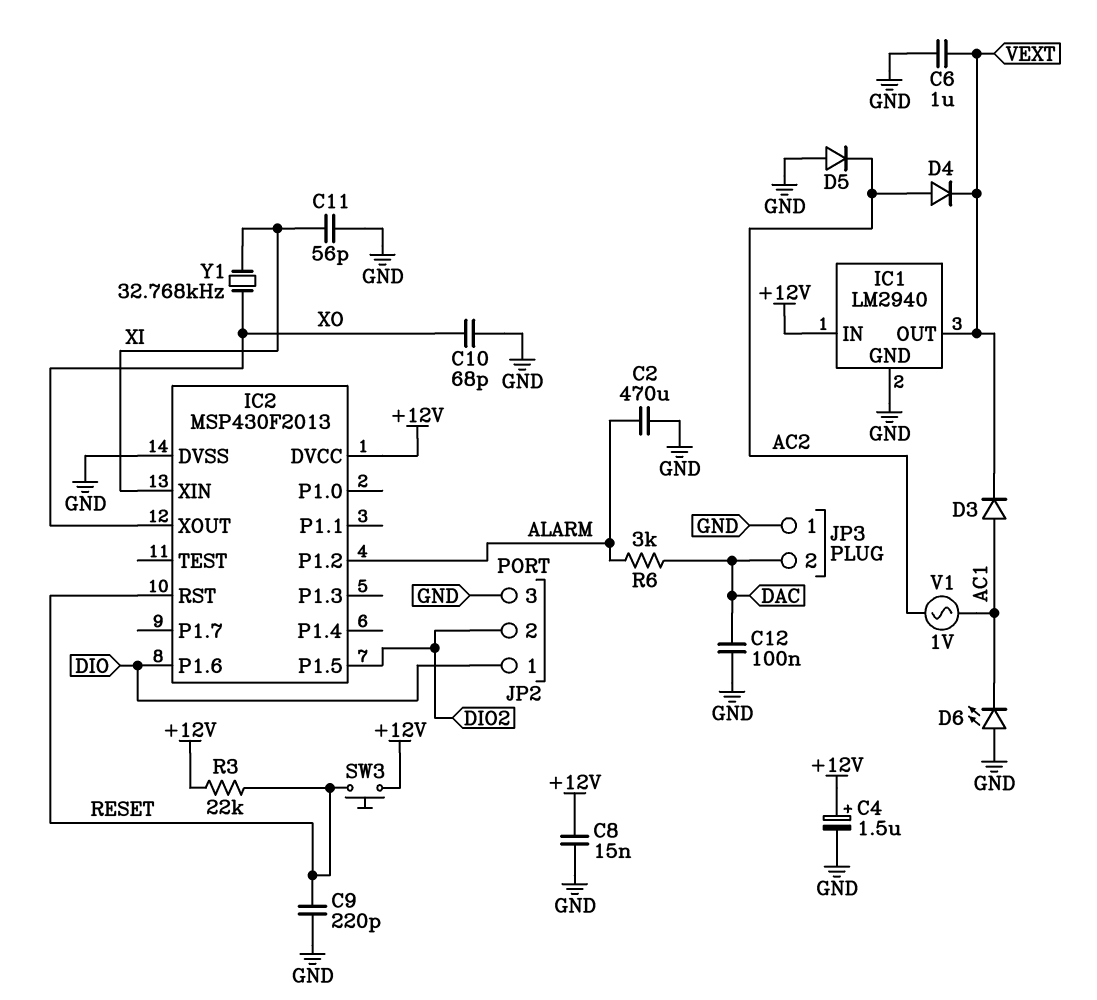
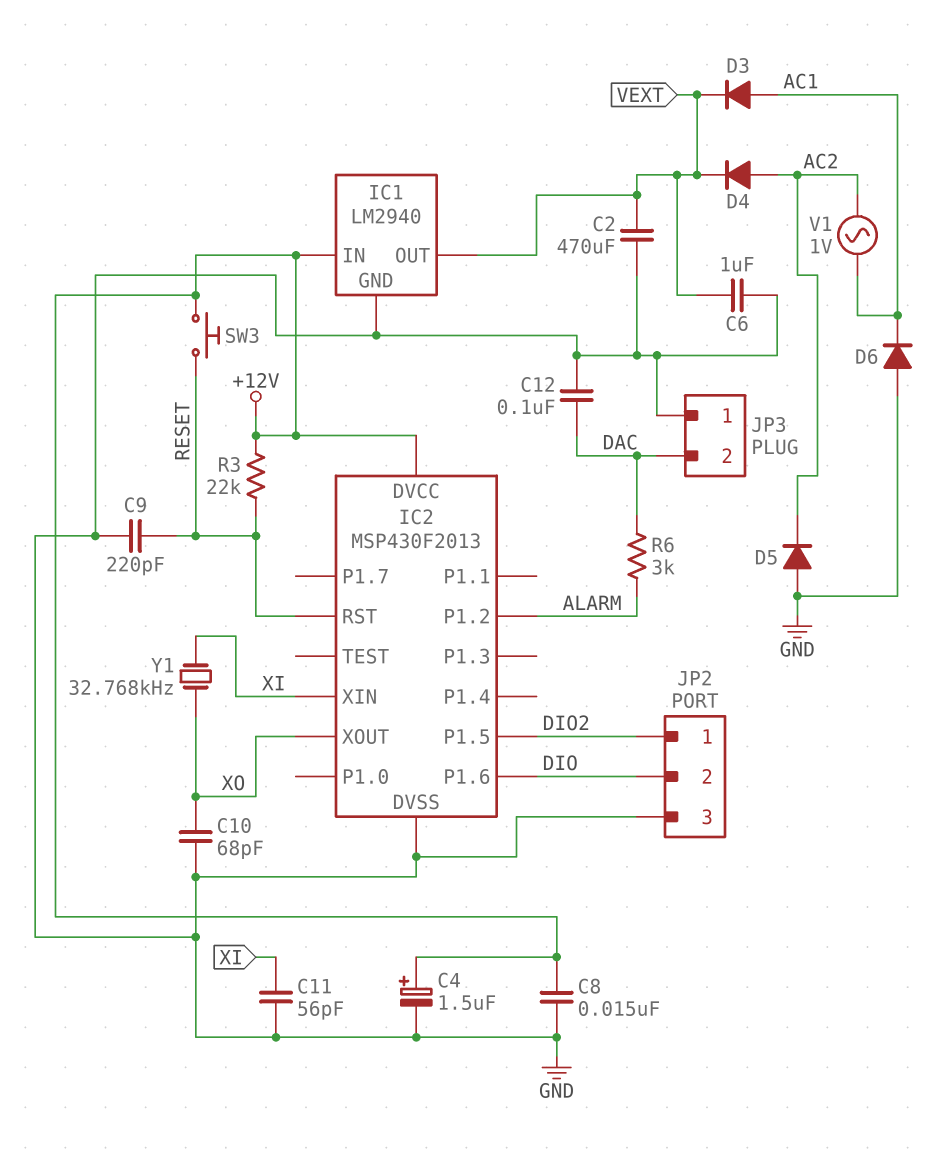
C2: 470uF (ALARM, GND) -> 470uF (GND, VEXT)
D6: LED (A GND, K AC1) -> diode (A GND, K AC1)
JP2 pin 1: DIO -> DIO2
JP2 pin 2: DIO2 -> DIO

